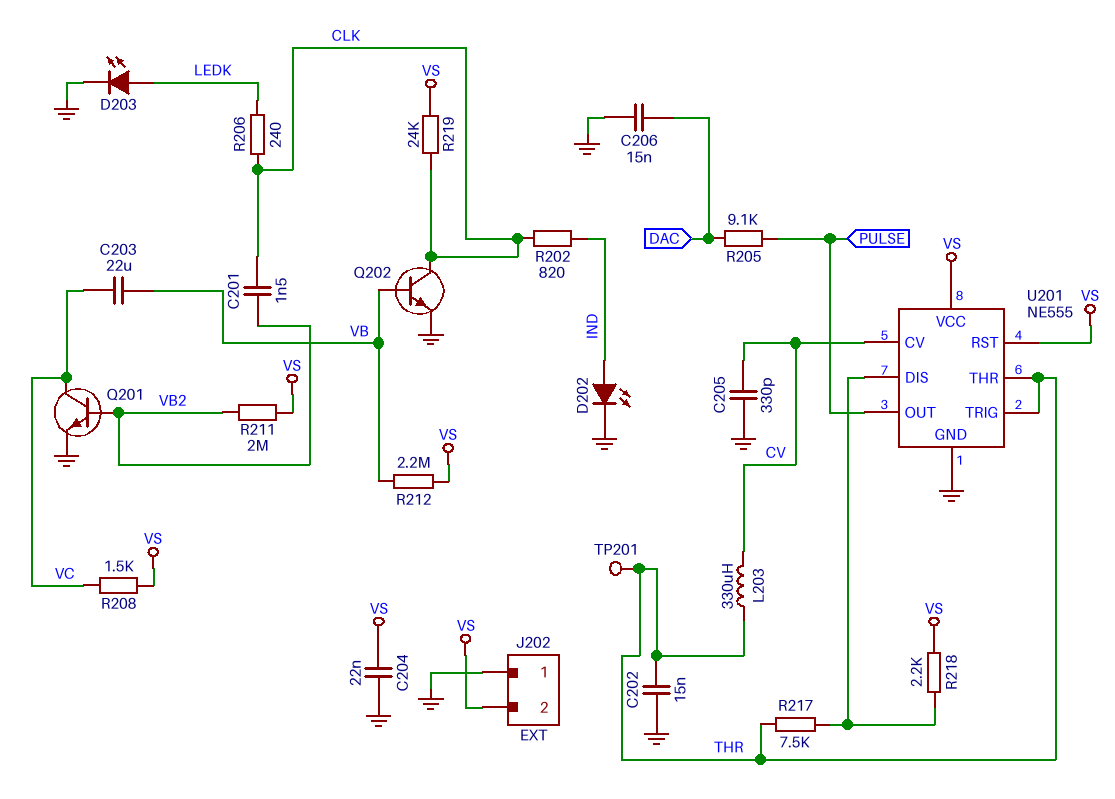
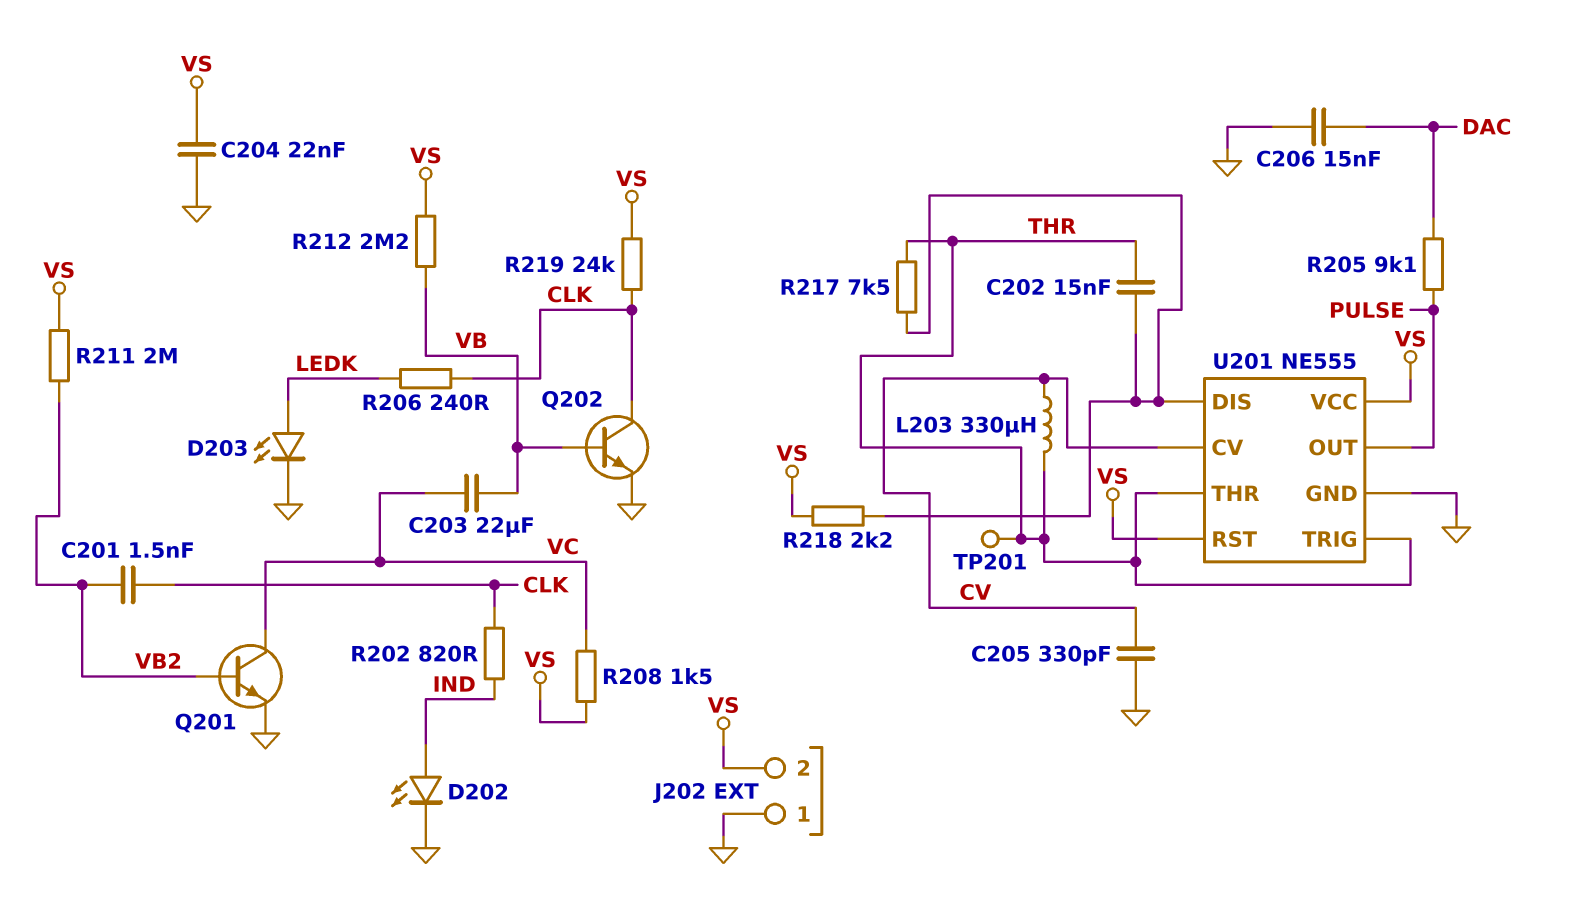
C202: 15nF (GND, THR) -> 15nF (THR, U201/DIS)

